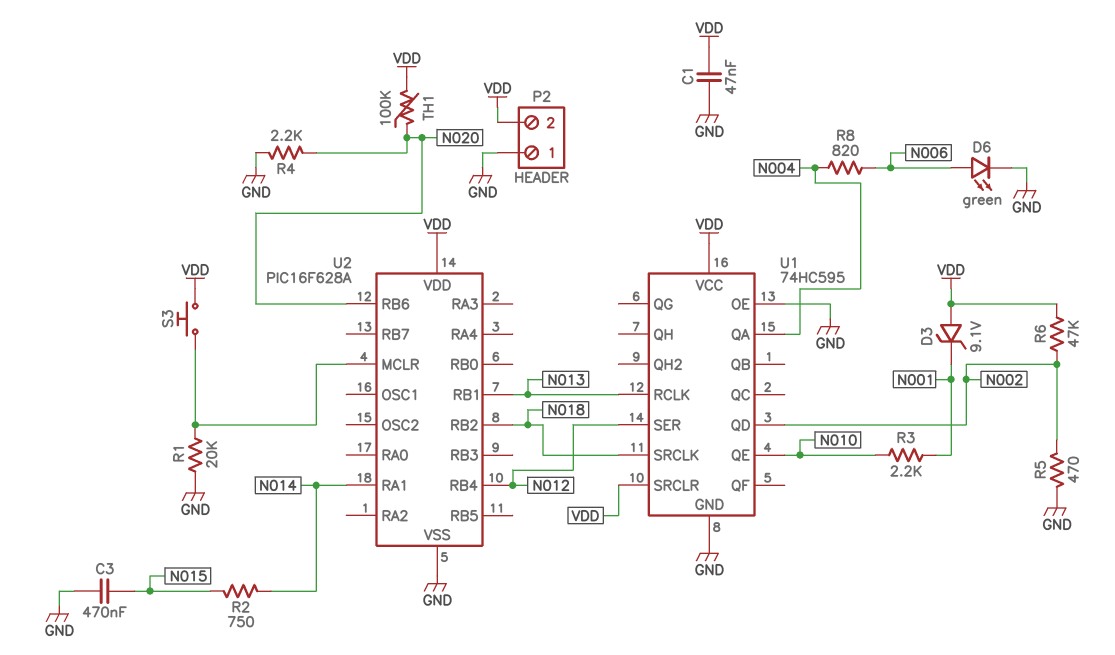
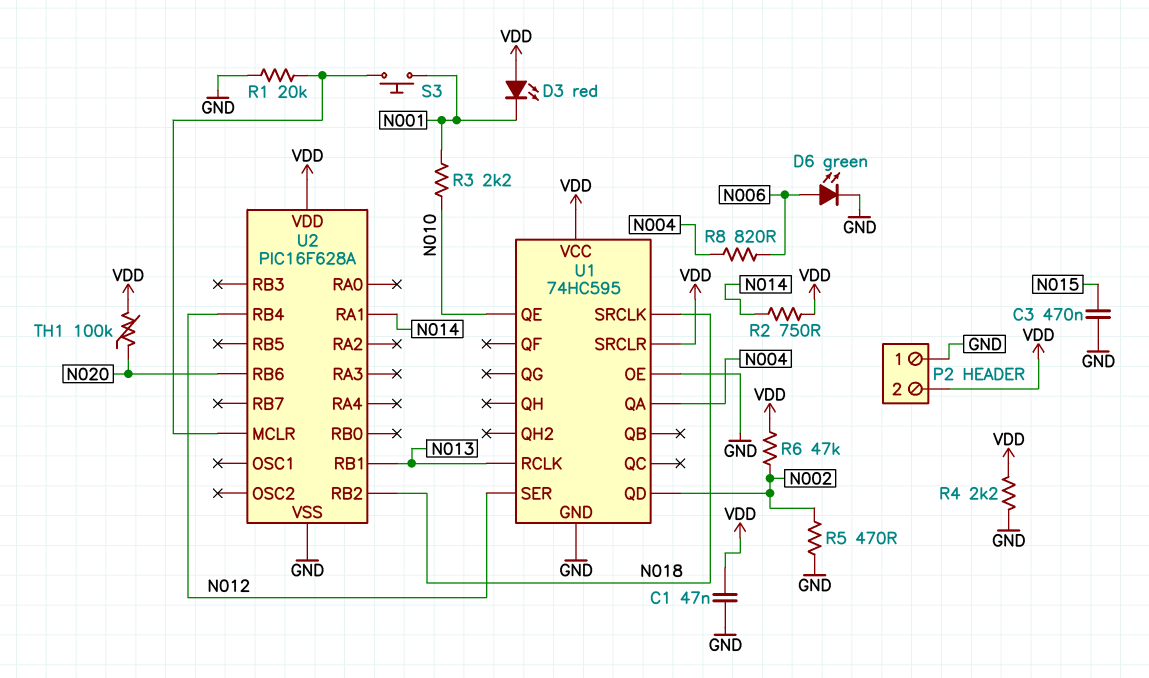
D3: zener 9.1V (A VDD, K N001) -> LED red (A VDD, K N001)
R2: 750 (N014, N015) -> 750 (N014, VDD)
R4: 2.2k (GND, N020) -> 2.2k (GND, VDD)
S3: button (U2/MCLR, VDD) -> button (N001, U2/MCLR)

